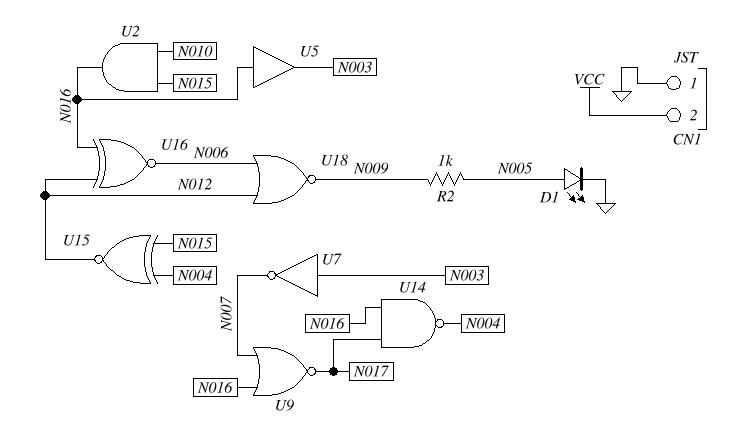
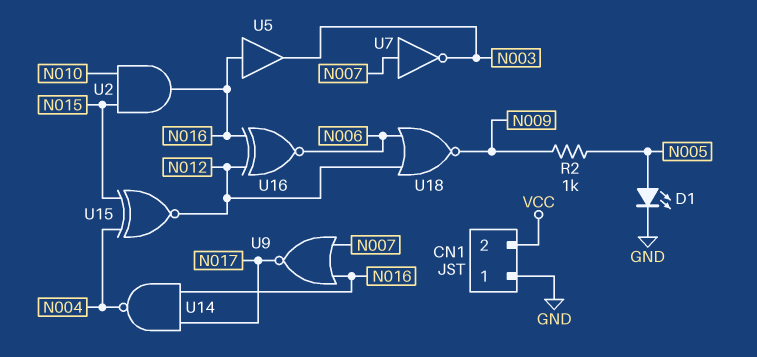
U7: NOT (in N003, out N007) -> NOT (in N007, out N003)

